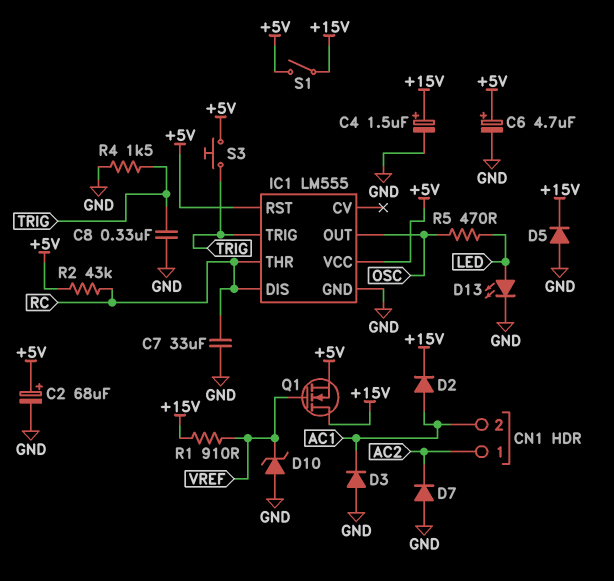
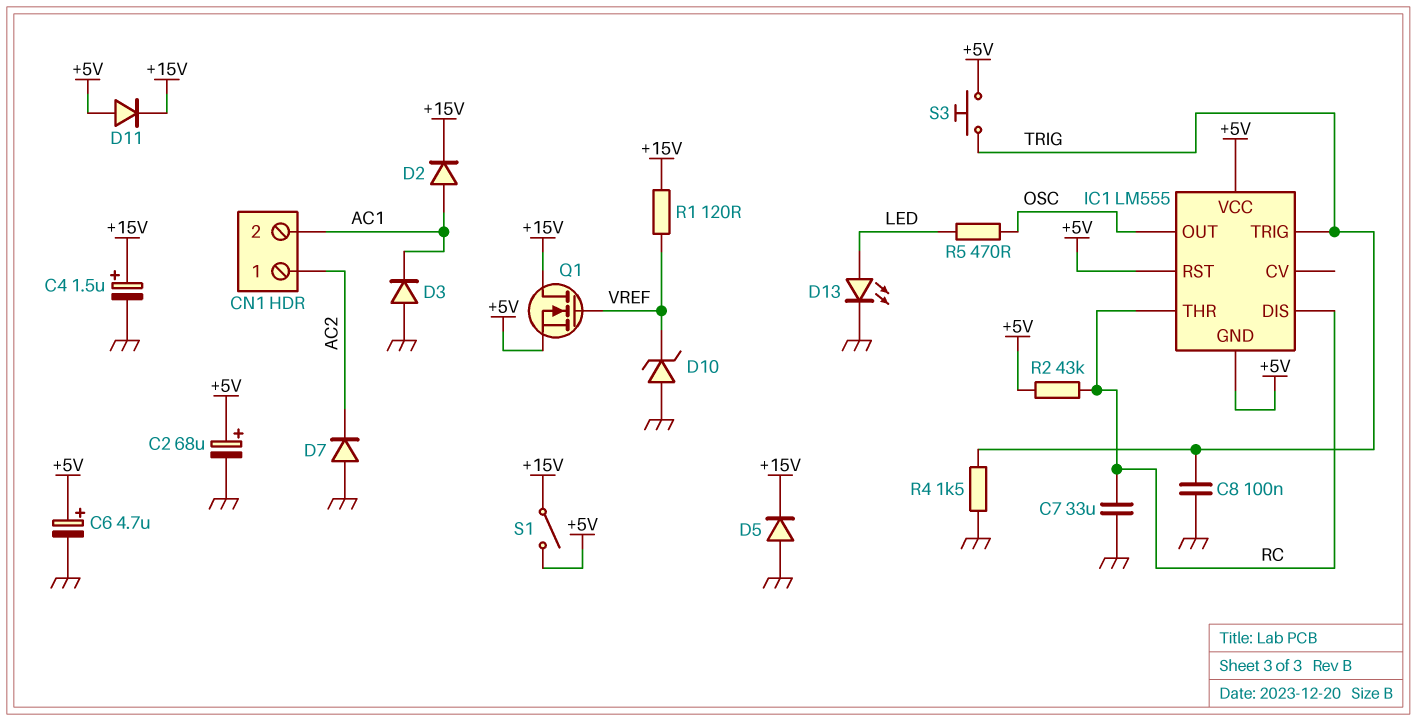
C8: 330nF (GND, TRIG) -> 100nF (GND, TRIG)
D11: none -> diode (A +5V, K +15V)
IC1 pin GND: GND -> +5V
R1: 910 (+15V, VREF) -> 120 (+15V, VREF)

